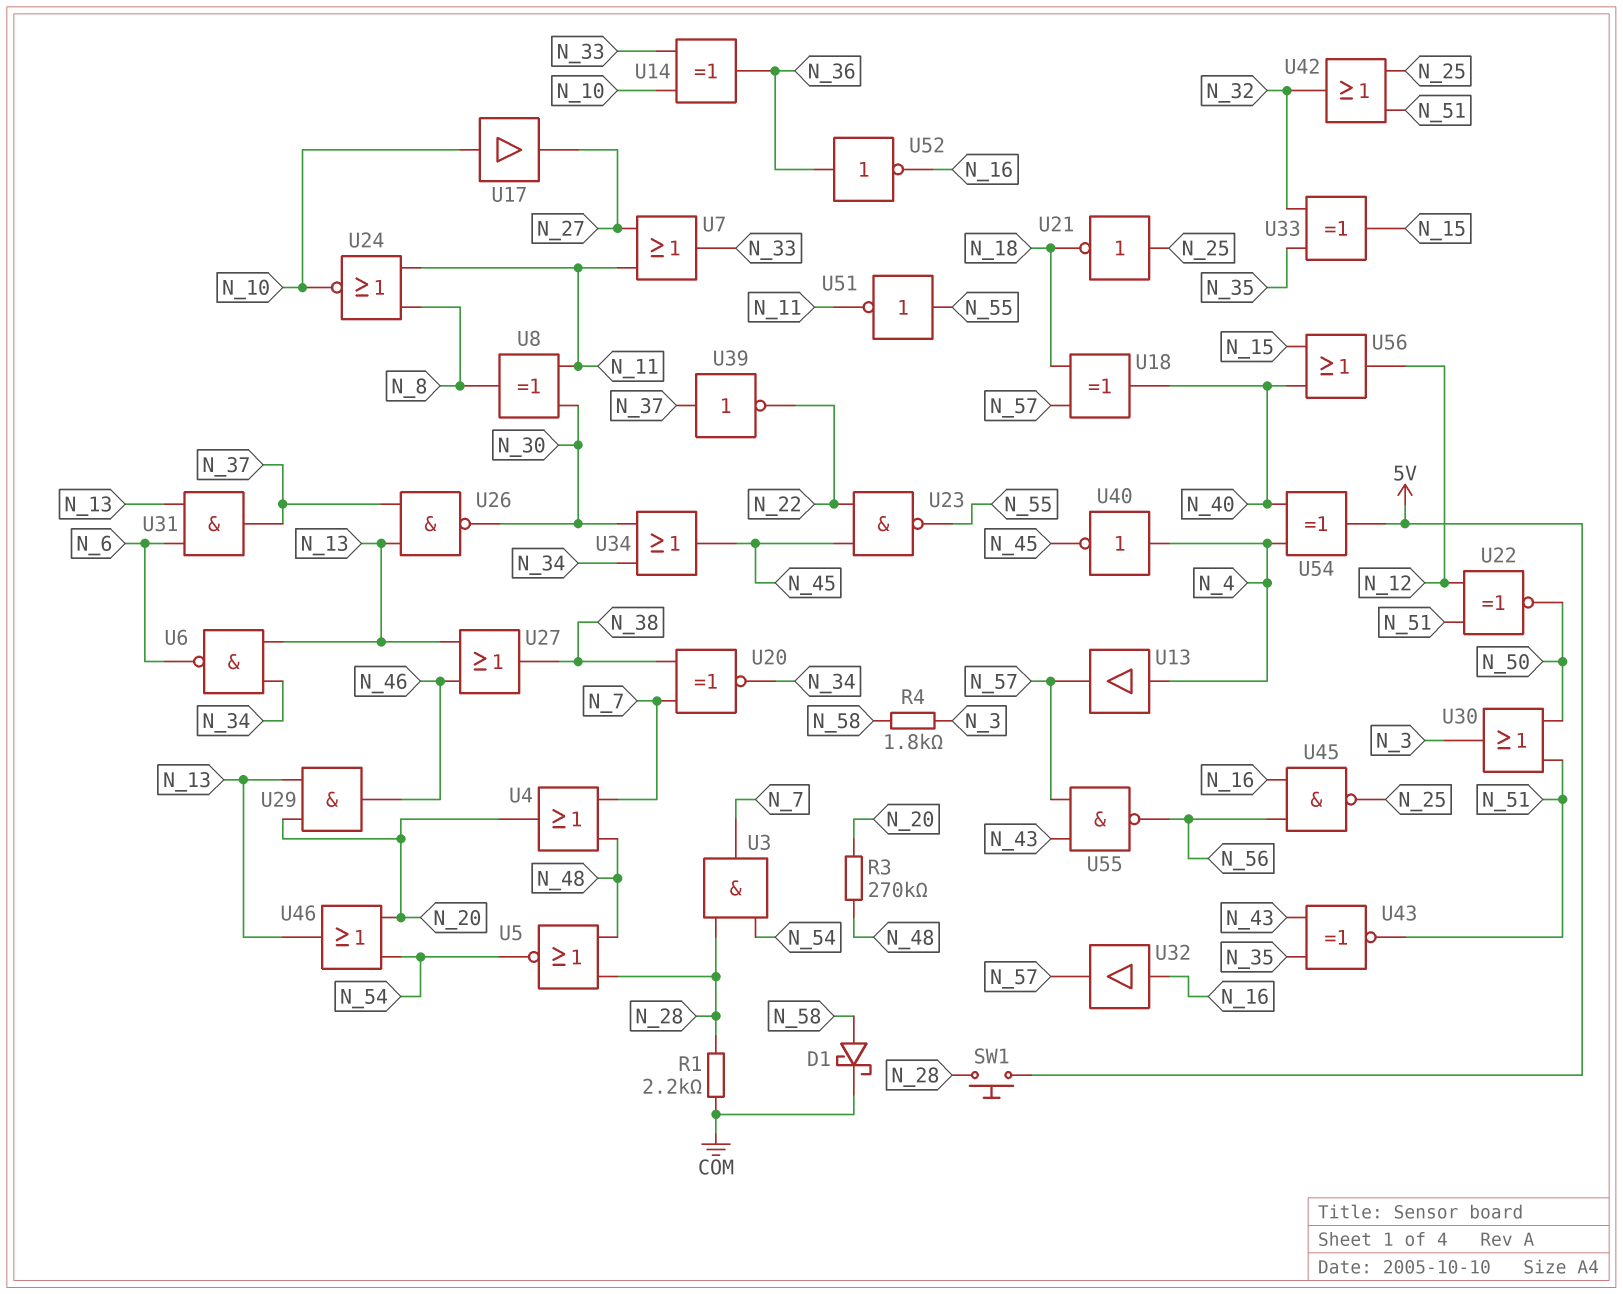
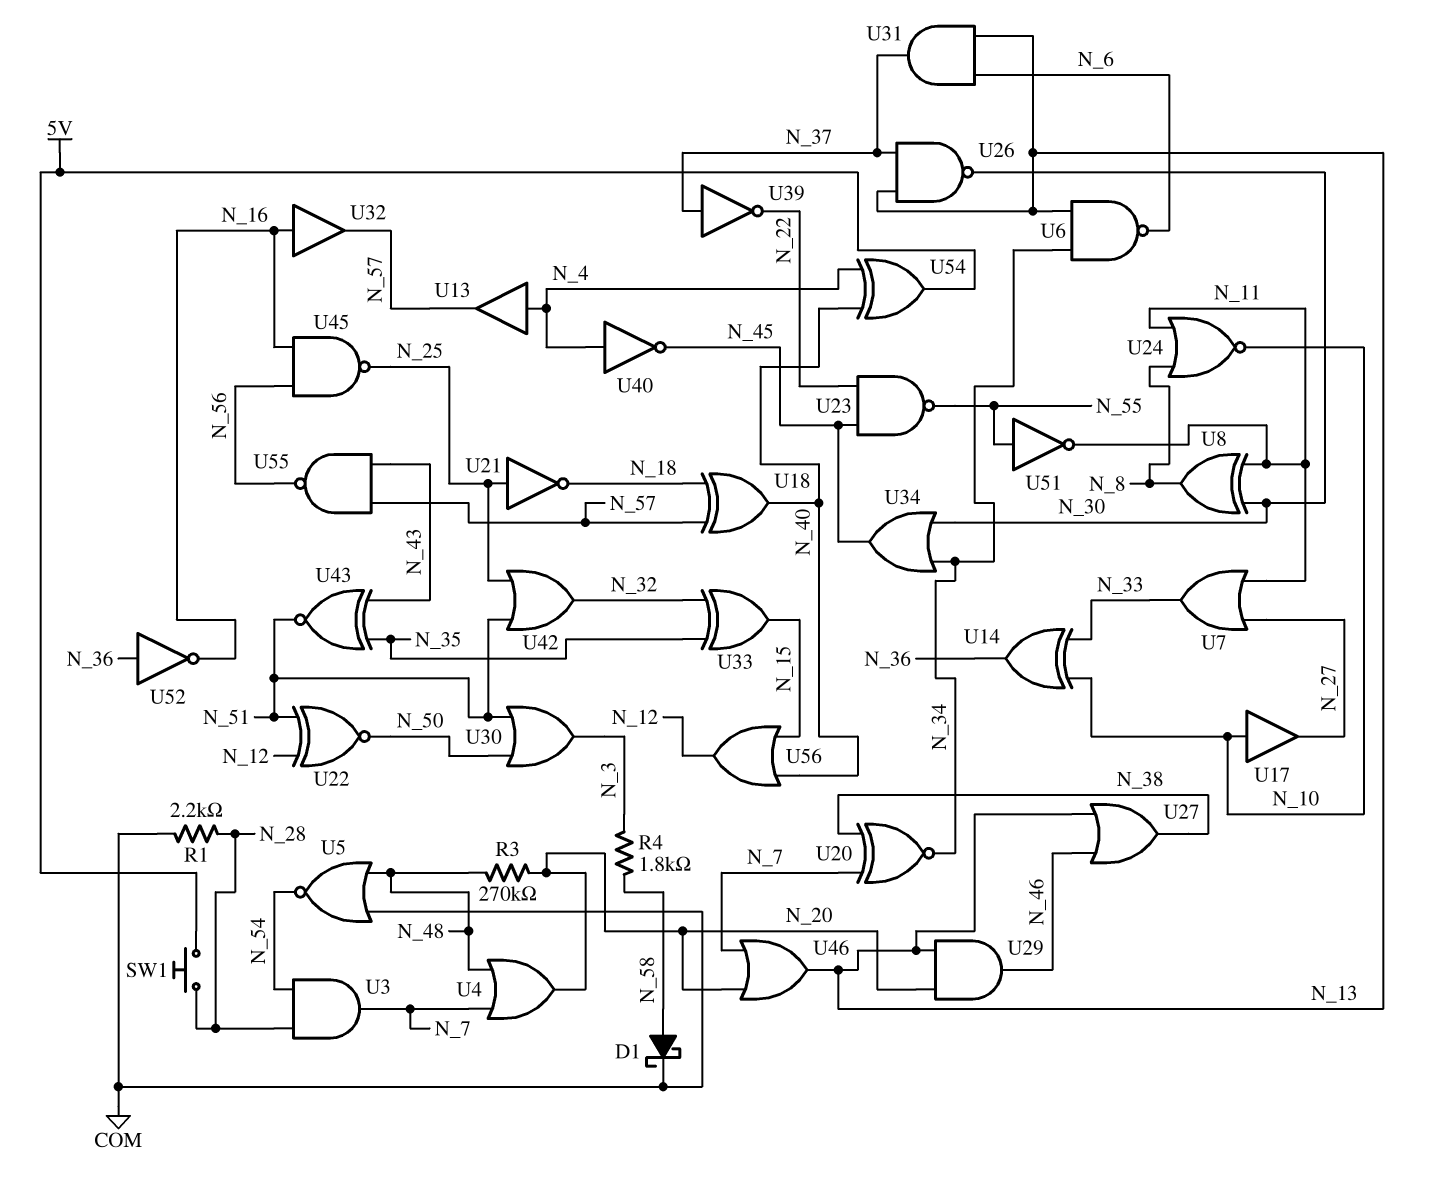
U5: NOR (in N_28, in N_48, out N_54) -> NOR (in COM, in N_48, out N_54)
U46: OR (in N_20, in N_54, out N_13) -> OR (in N_7, in N_20, out N_13)

